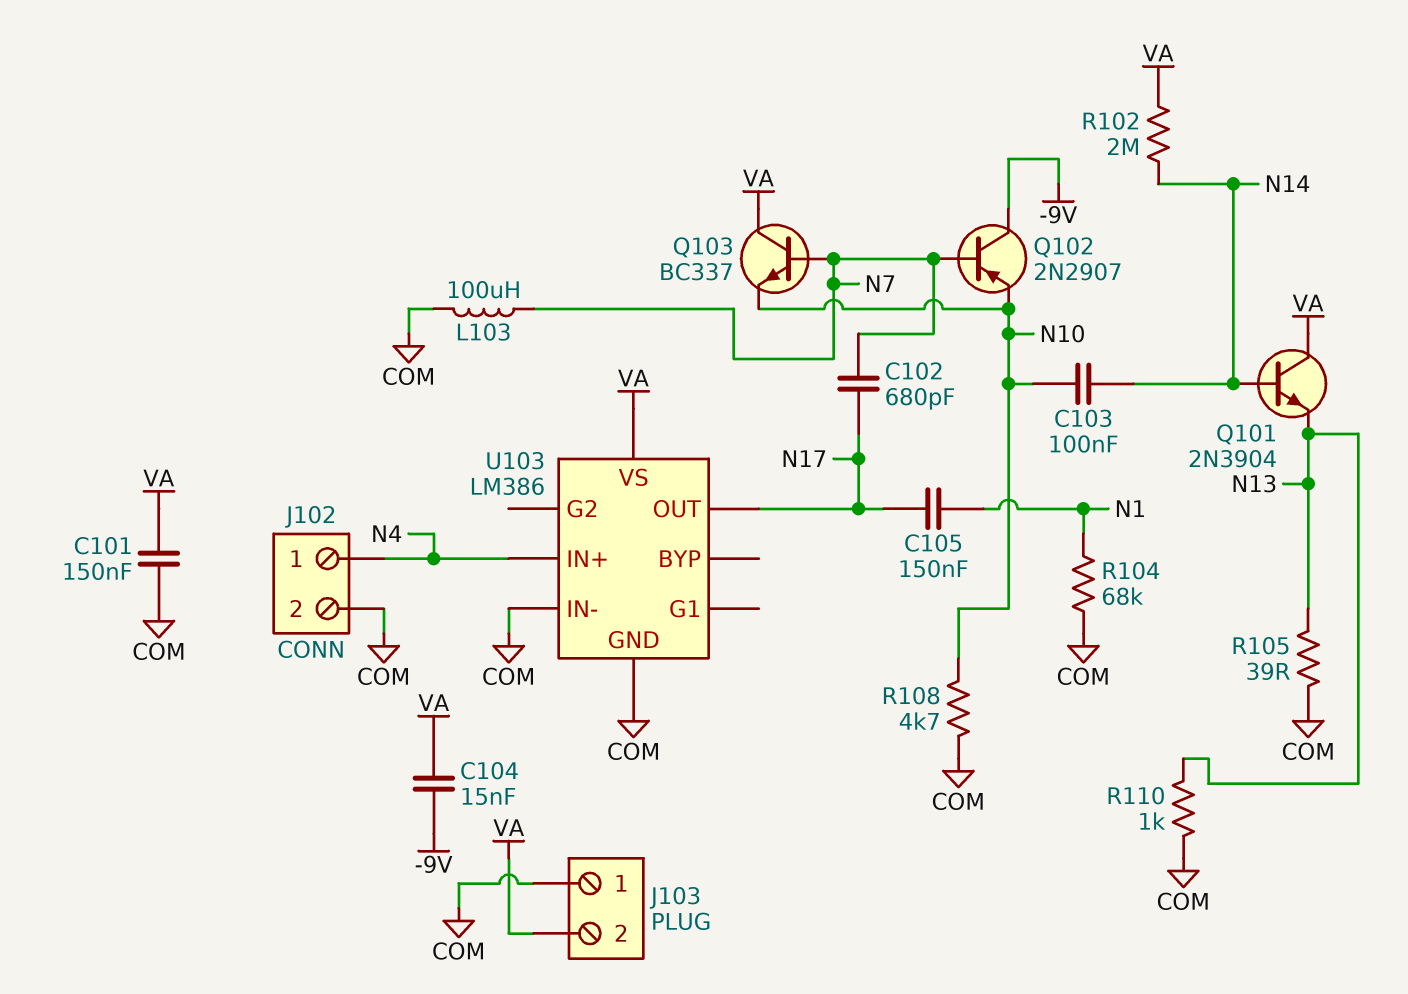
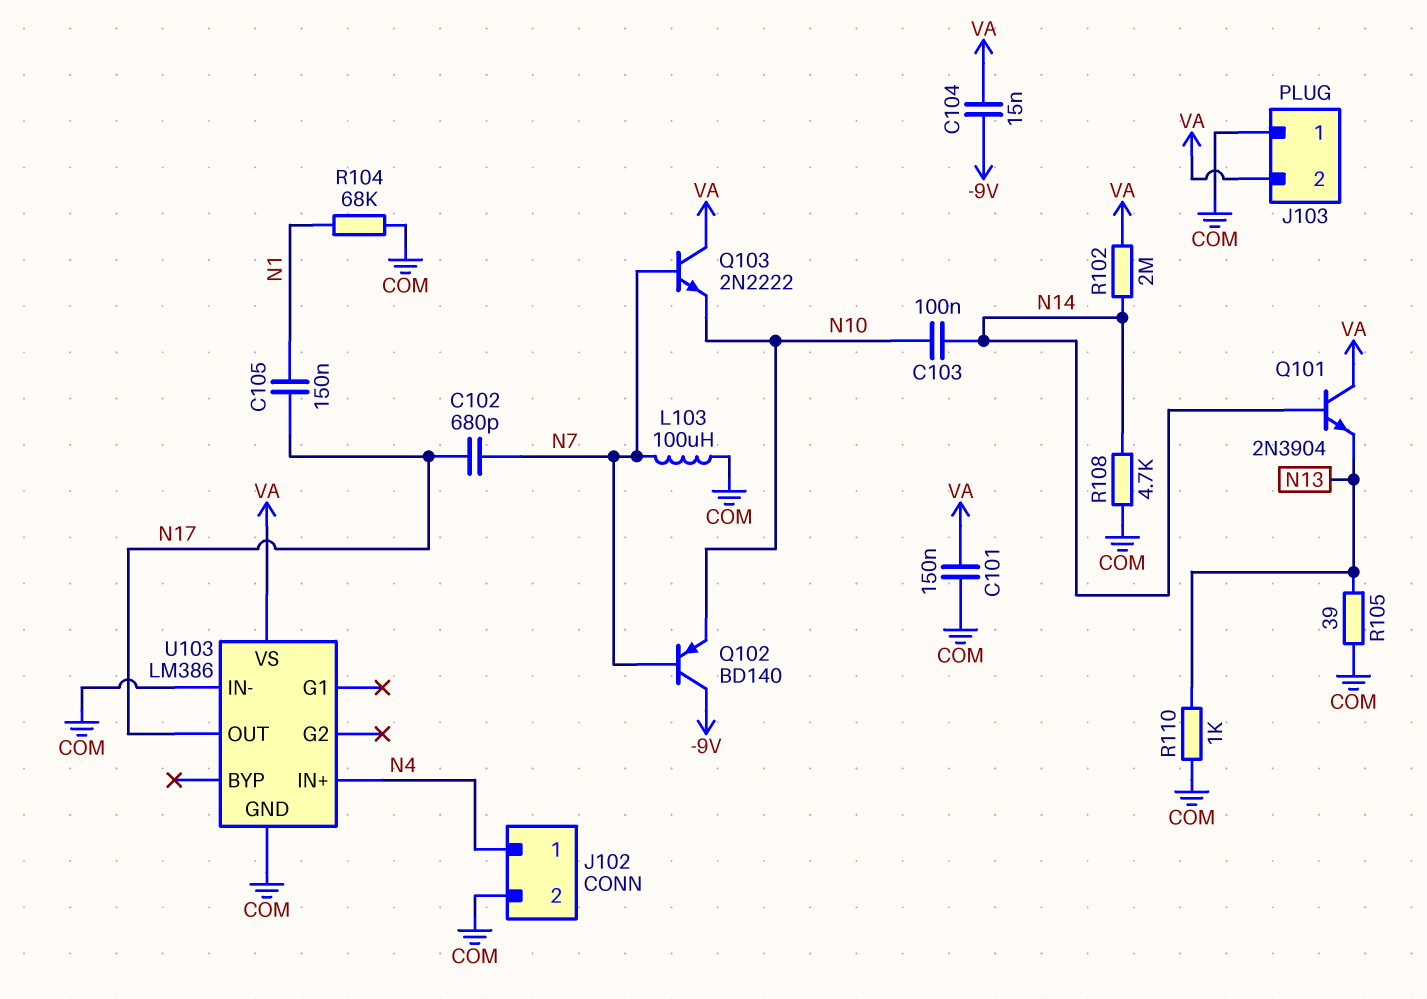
Q102: PNP 2N2907 (B N7, C -9V, E N10) -> PNP BD140 (B N7, C -9V, E N10)
Q103: NPN BC337 (B N7, C VA, E N10) -> NPN 2N2222 (B N7, C VA, E N10)
R108: 4.7k (COM, N10) -> 4.7k (COM, N14)

